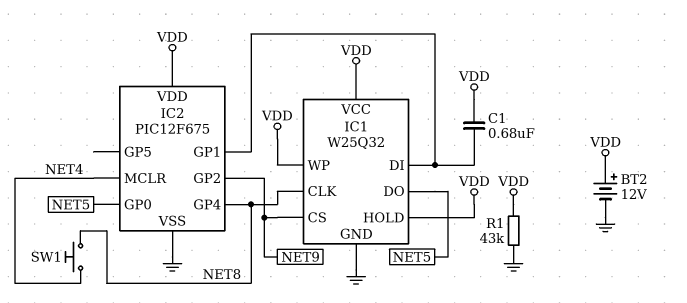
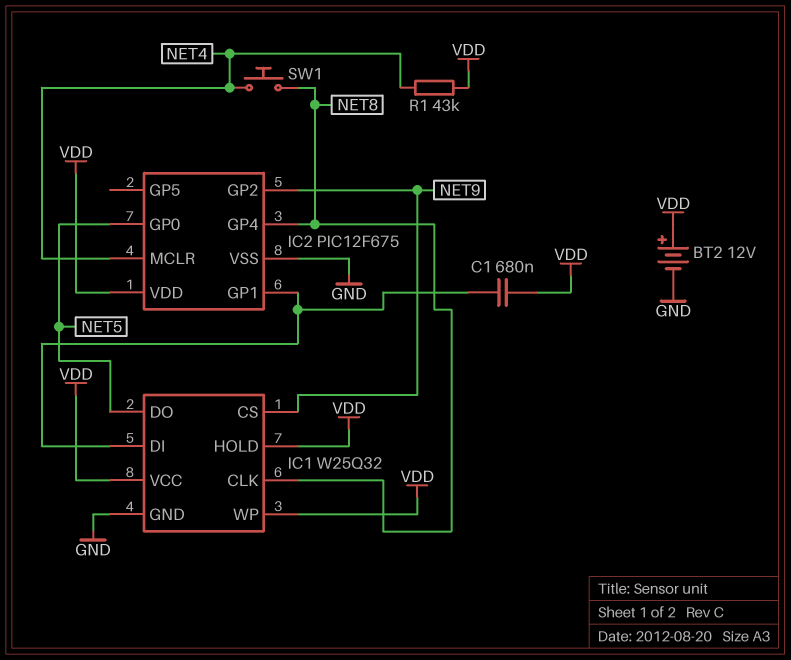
R1: 43k (GND, VDD) -> 43k (NET4, VDD)

